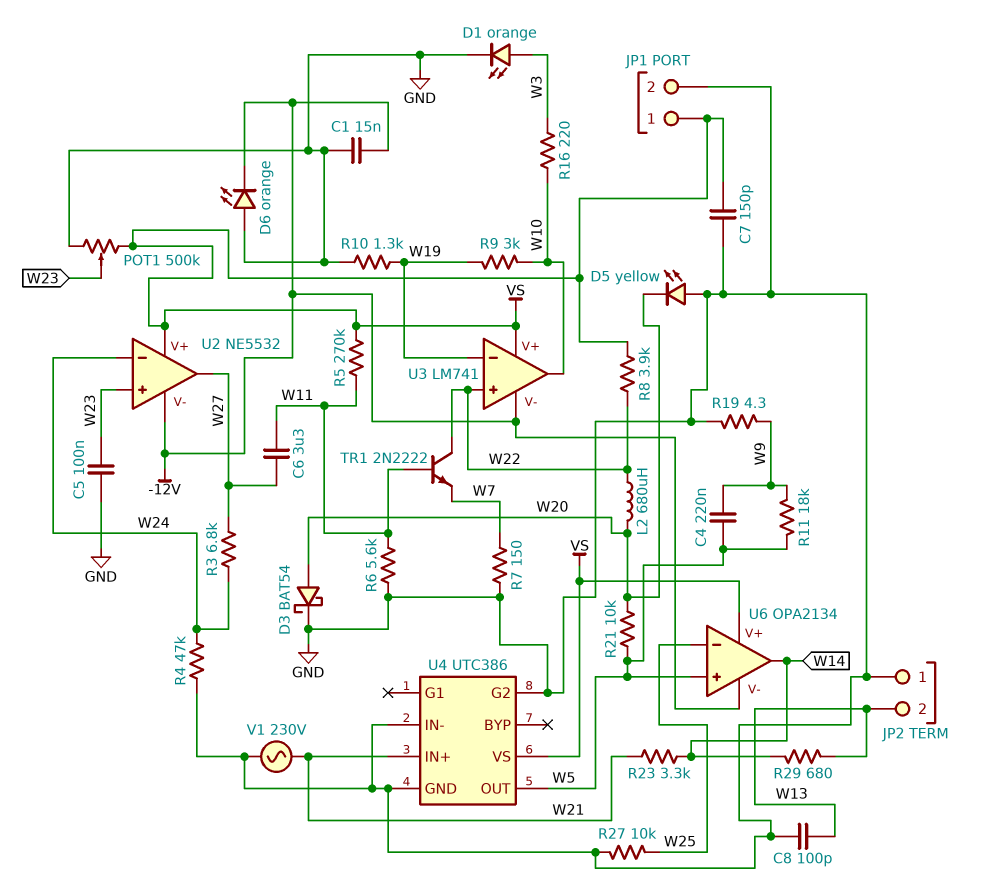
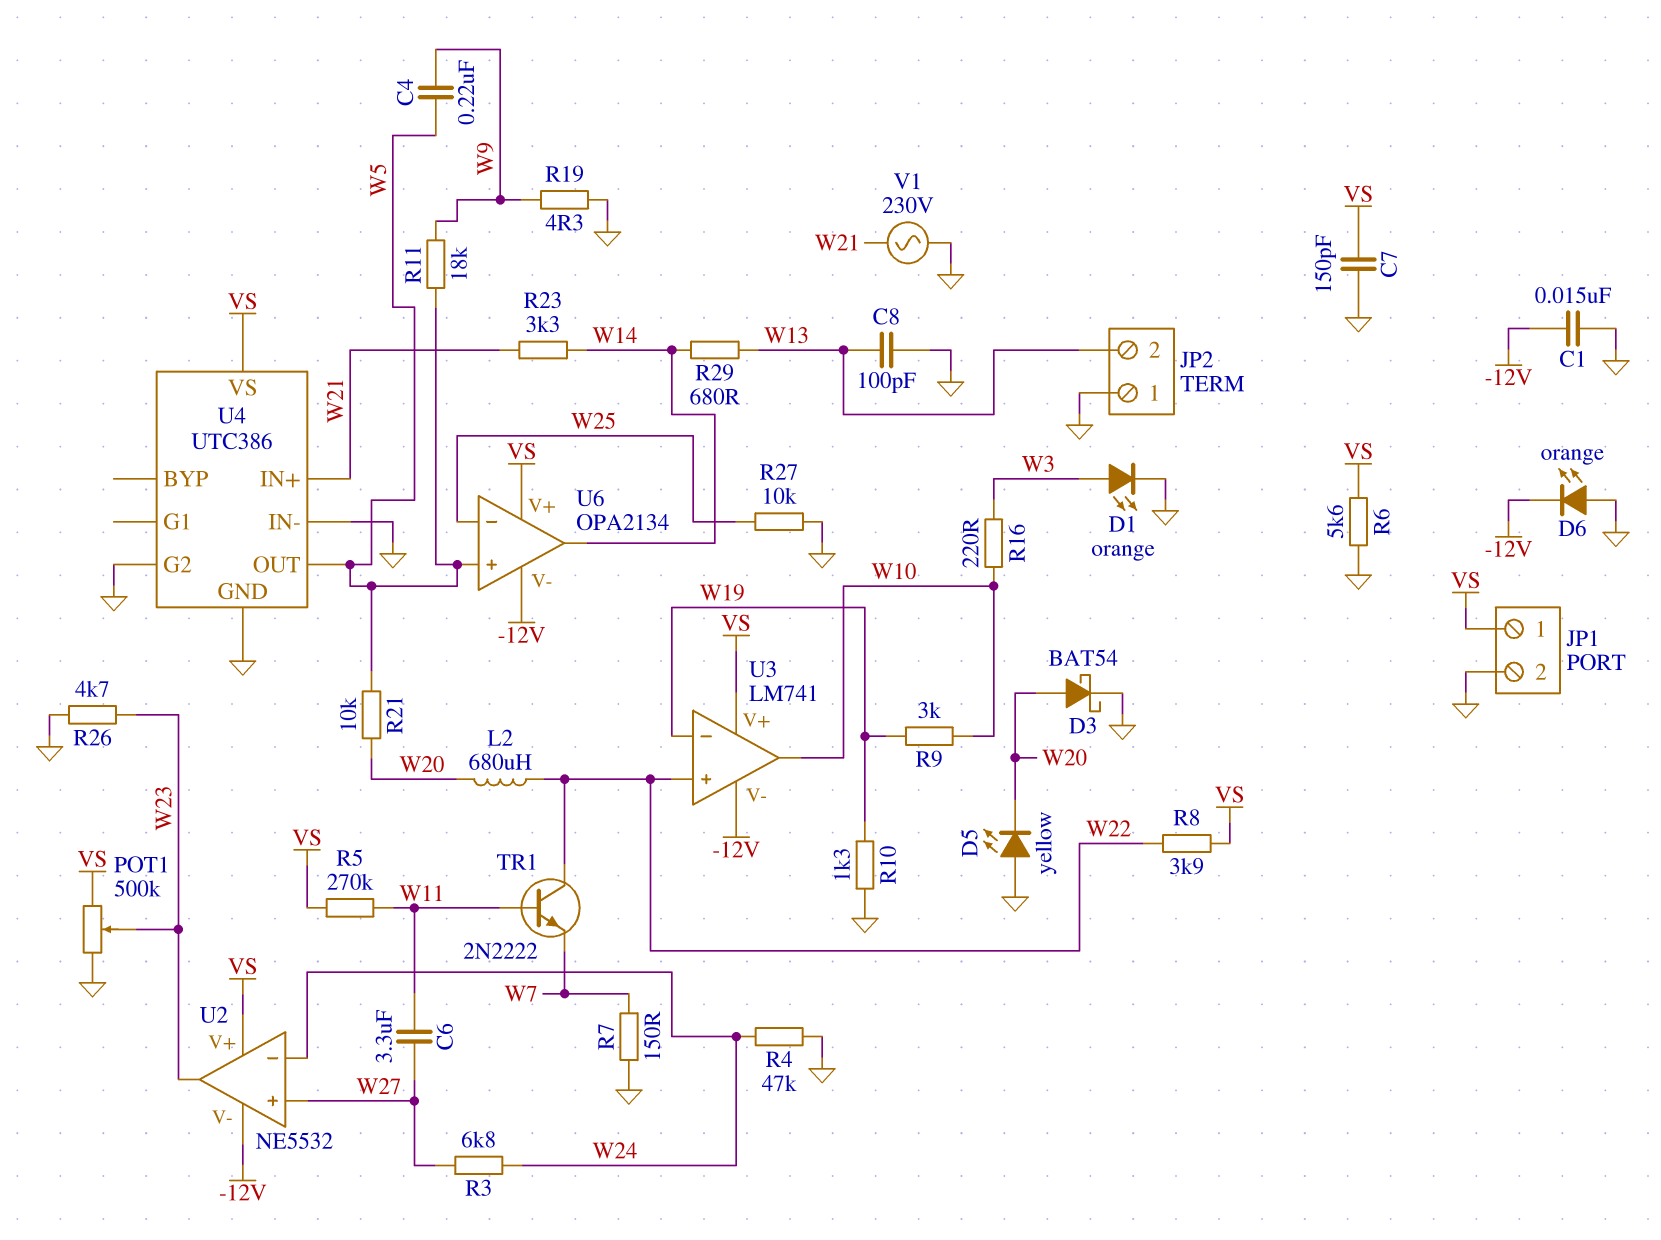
C5: 100nF (GND, W23) -> none
R6: 5.6k (GND, W11) -> 5.6k (GND, VS)
R26: none -> 4.7k (GND, W23)
U2 pin in+: W23 -> W27
U2 pin out: W27 -> W23

